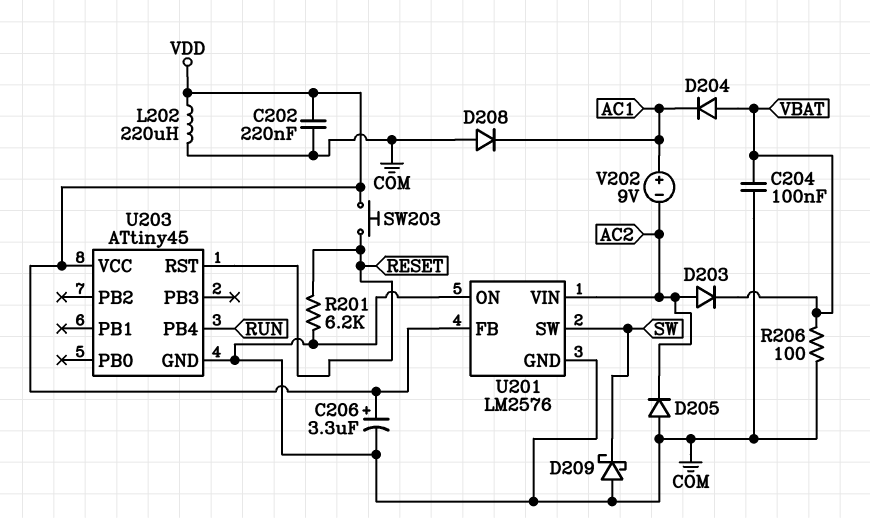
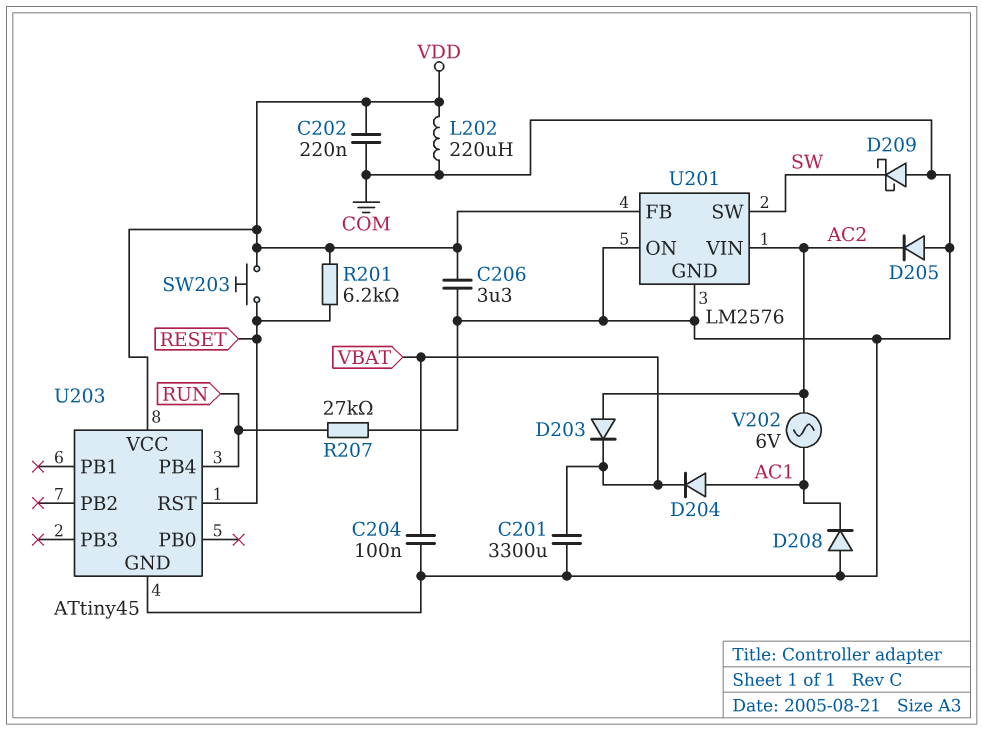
C201: none -> 3300uF (COM, VBAT)
C206: 3.3uF (plus VDD, minus COM) -> 3.3uF (COM, VDD)
D204: diode (A VBAT, K AC1) -> diode (A AC1, K VBAT)
R201: 6.2k (COM, RESET) -> 6.2k (RESET, VDD)
R206: 100 (COM, VBAT) -> none
R207: none -> 27k (COM, RUN)
V202: 9V (plus AC1, minus AC2) -> AC 6V (AC1, AC2)

